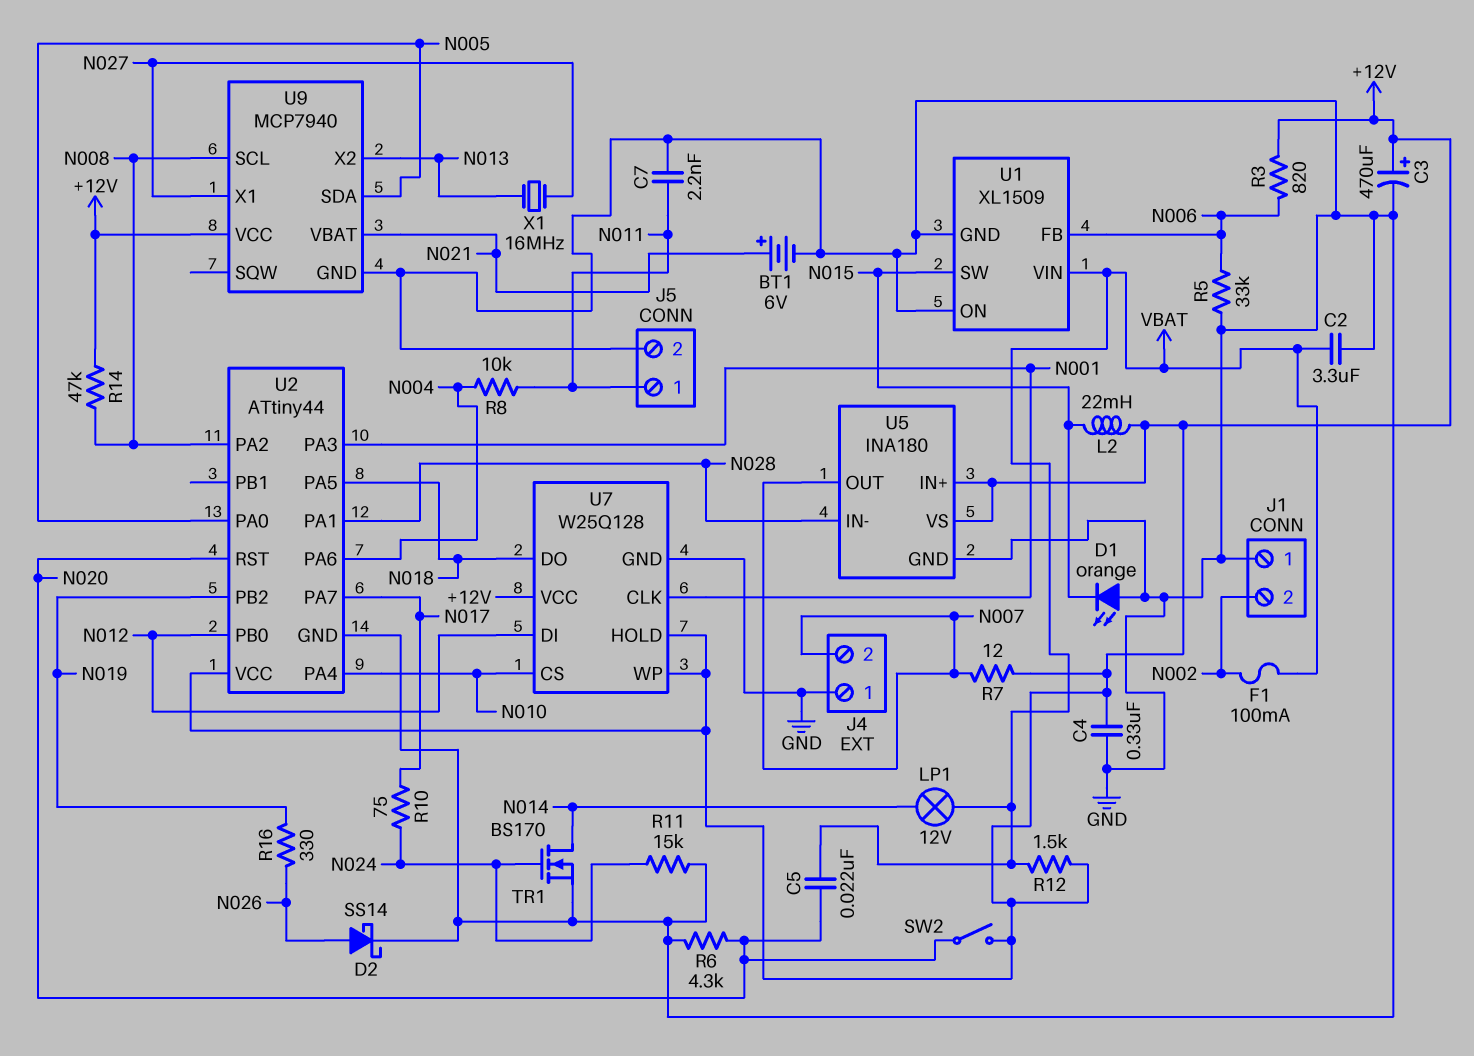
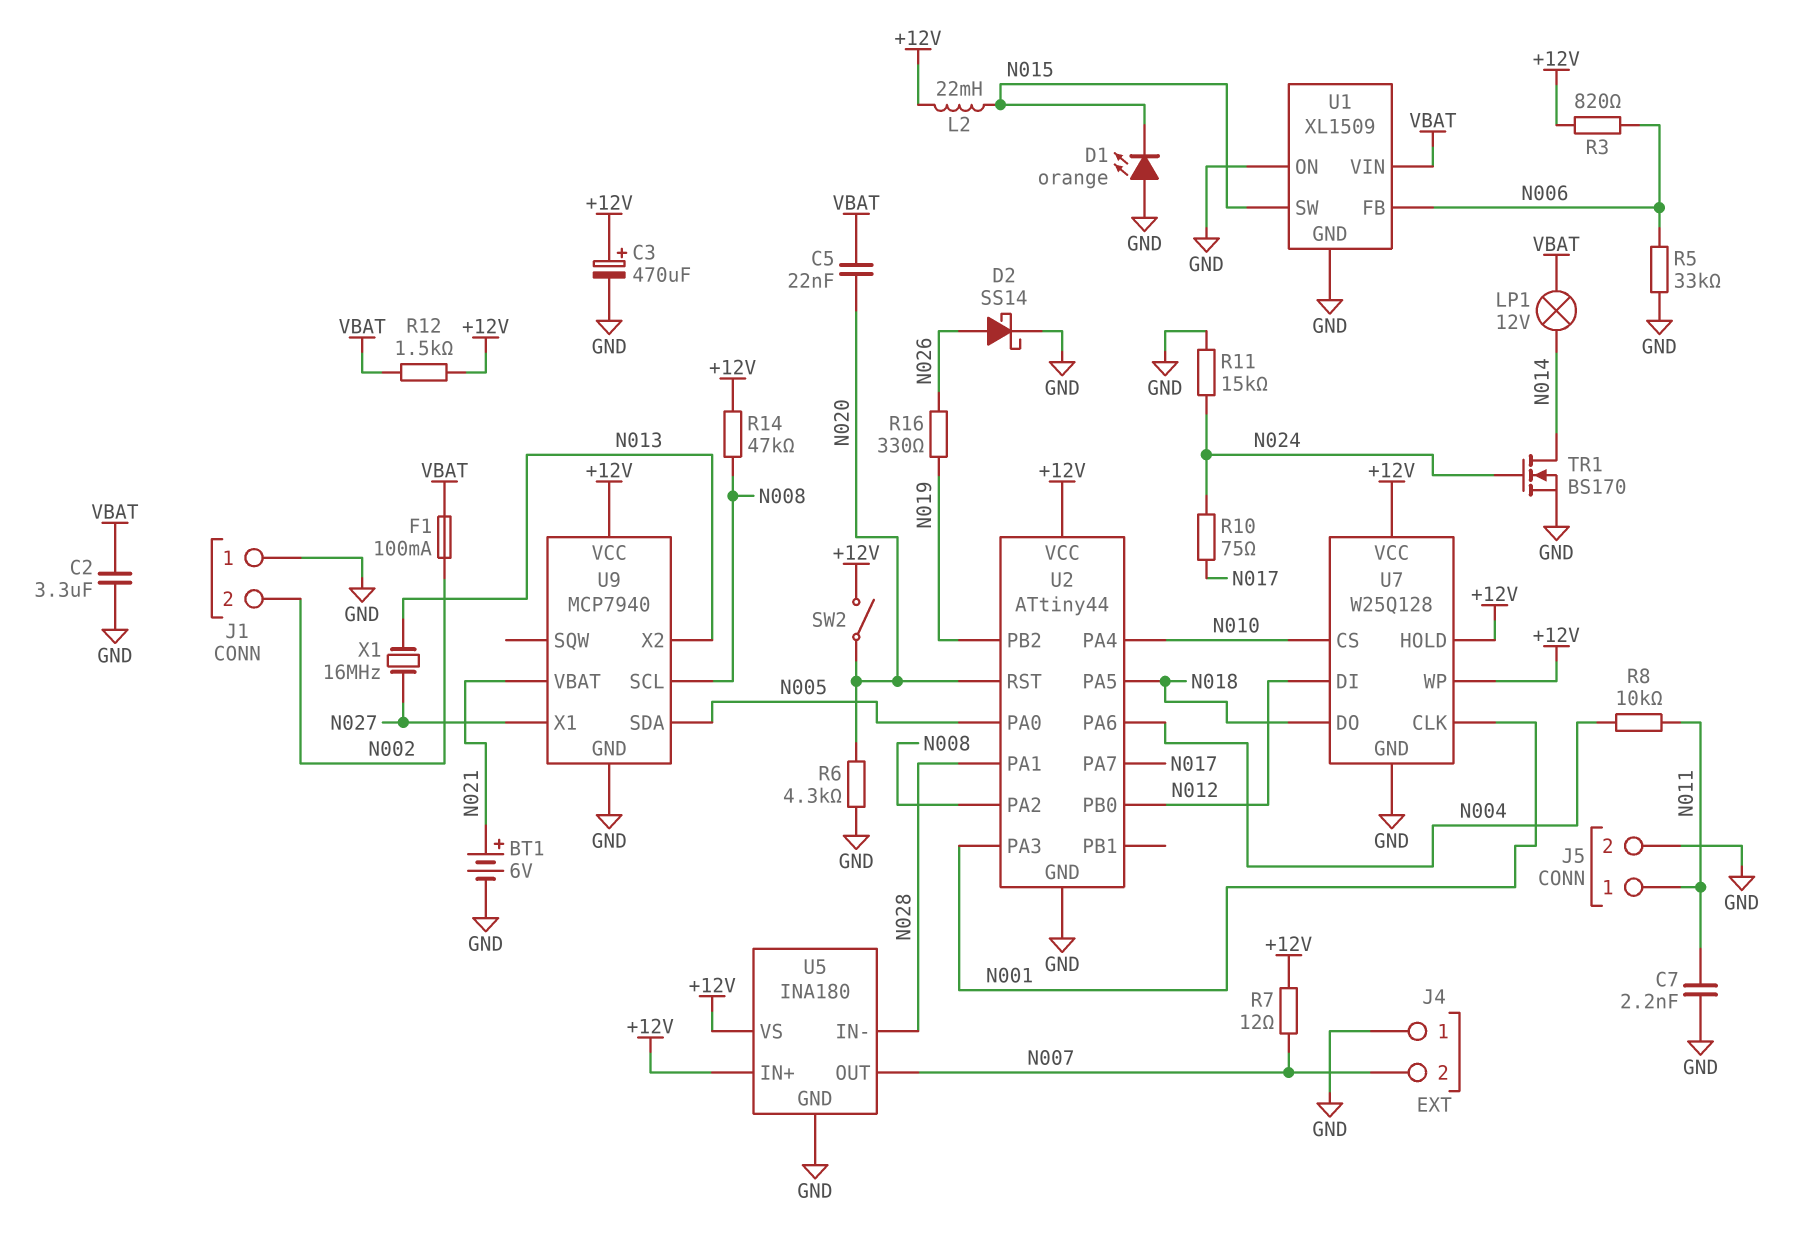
C4: 330nF (+12V, GND) -> none

